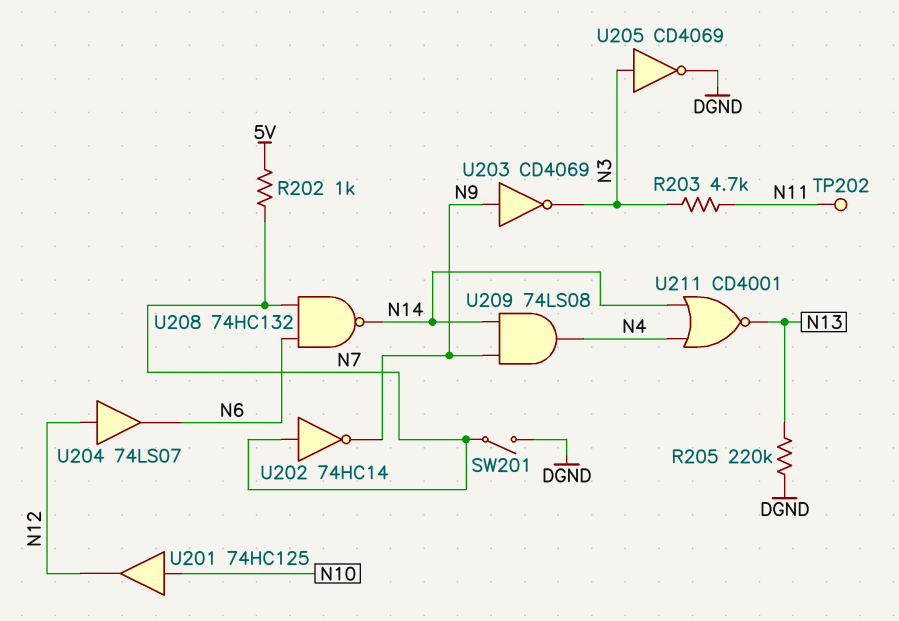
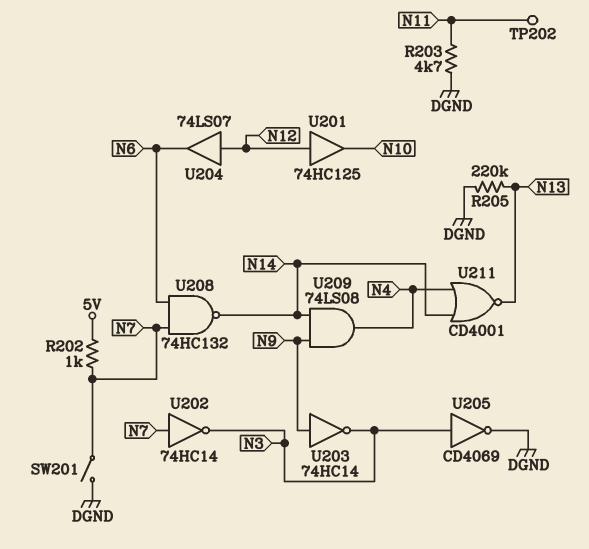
R203: 4.7k (N3, N11) -> 4.7k (DGND, N11)
U201: buffer 74HC125 (in N10, out N12) -> buffer 74HC125 (in N12, out N10)
U202: NOT 74HC14 (in N7, out N9) -> NOT 74HC14 (in N7, out N3)
U203: NOT CD4069 (in N9, out N3) -> NOT 74HC14 (in N9, out N3)

